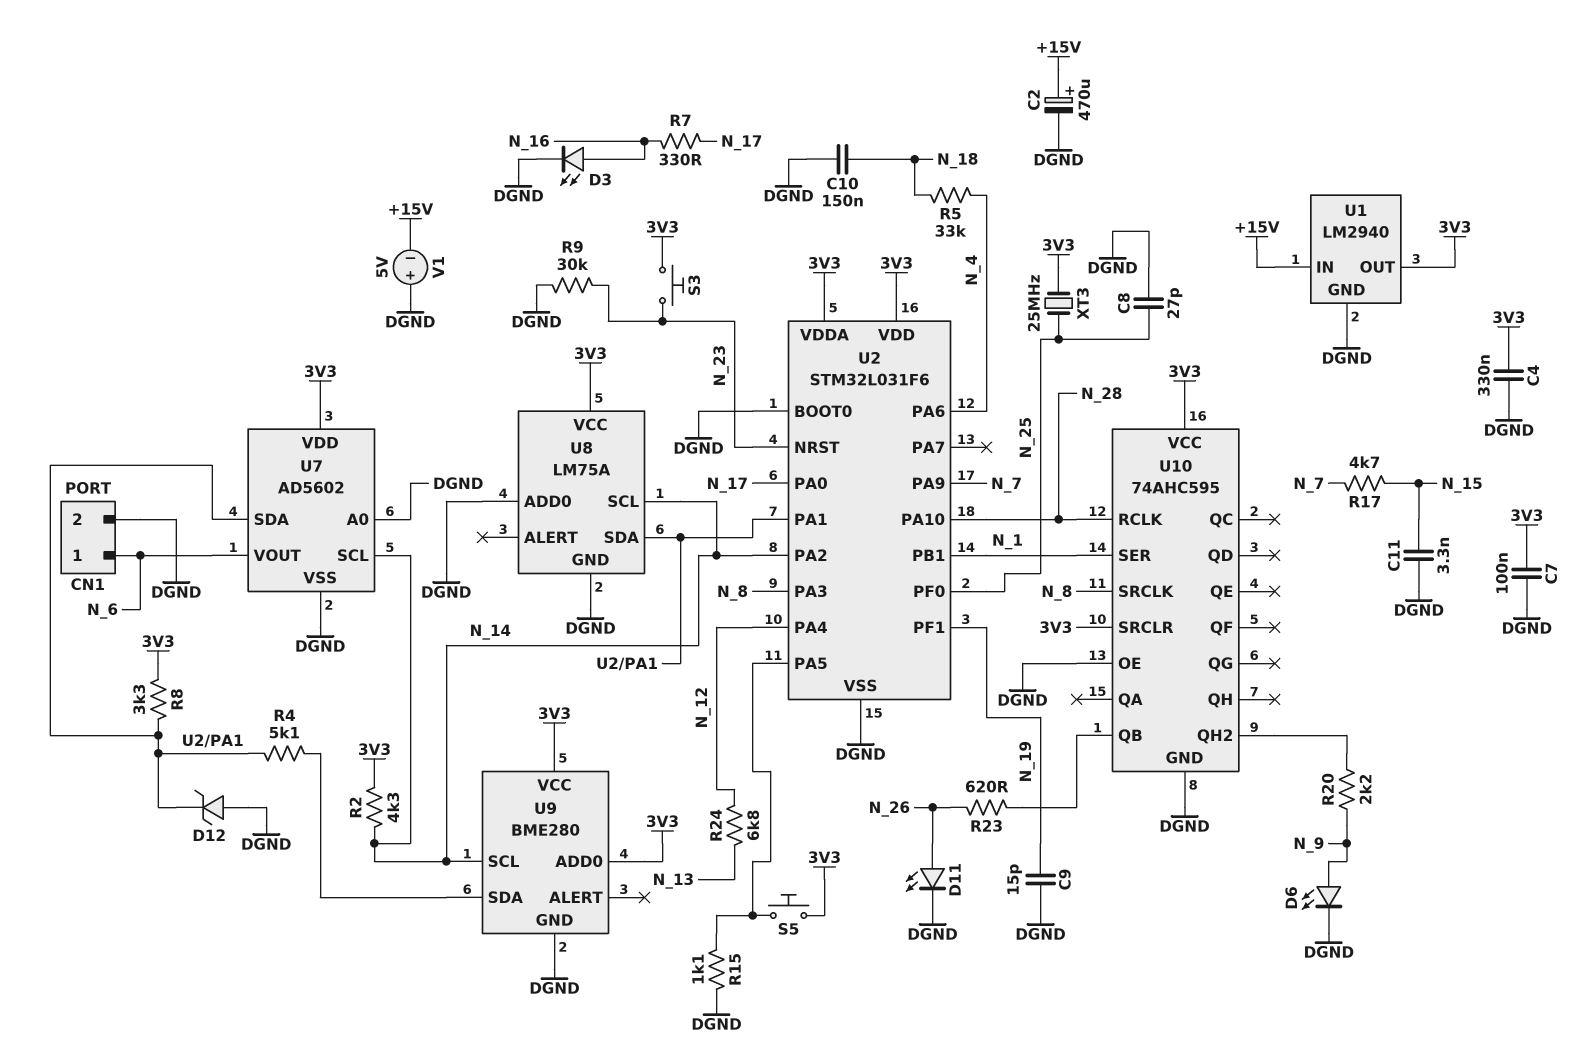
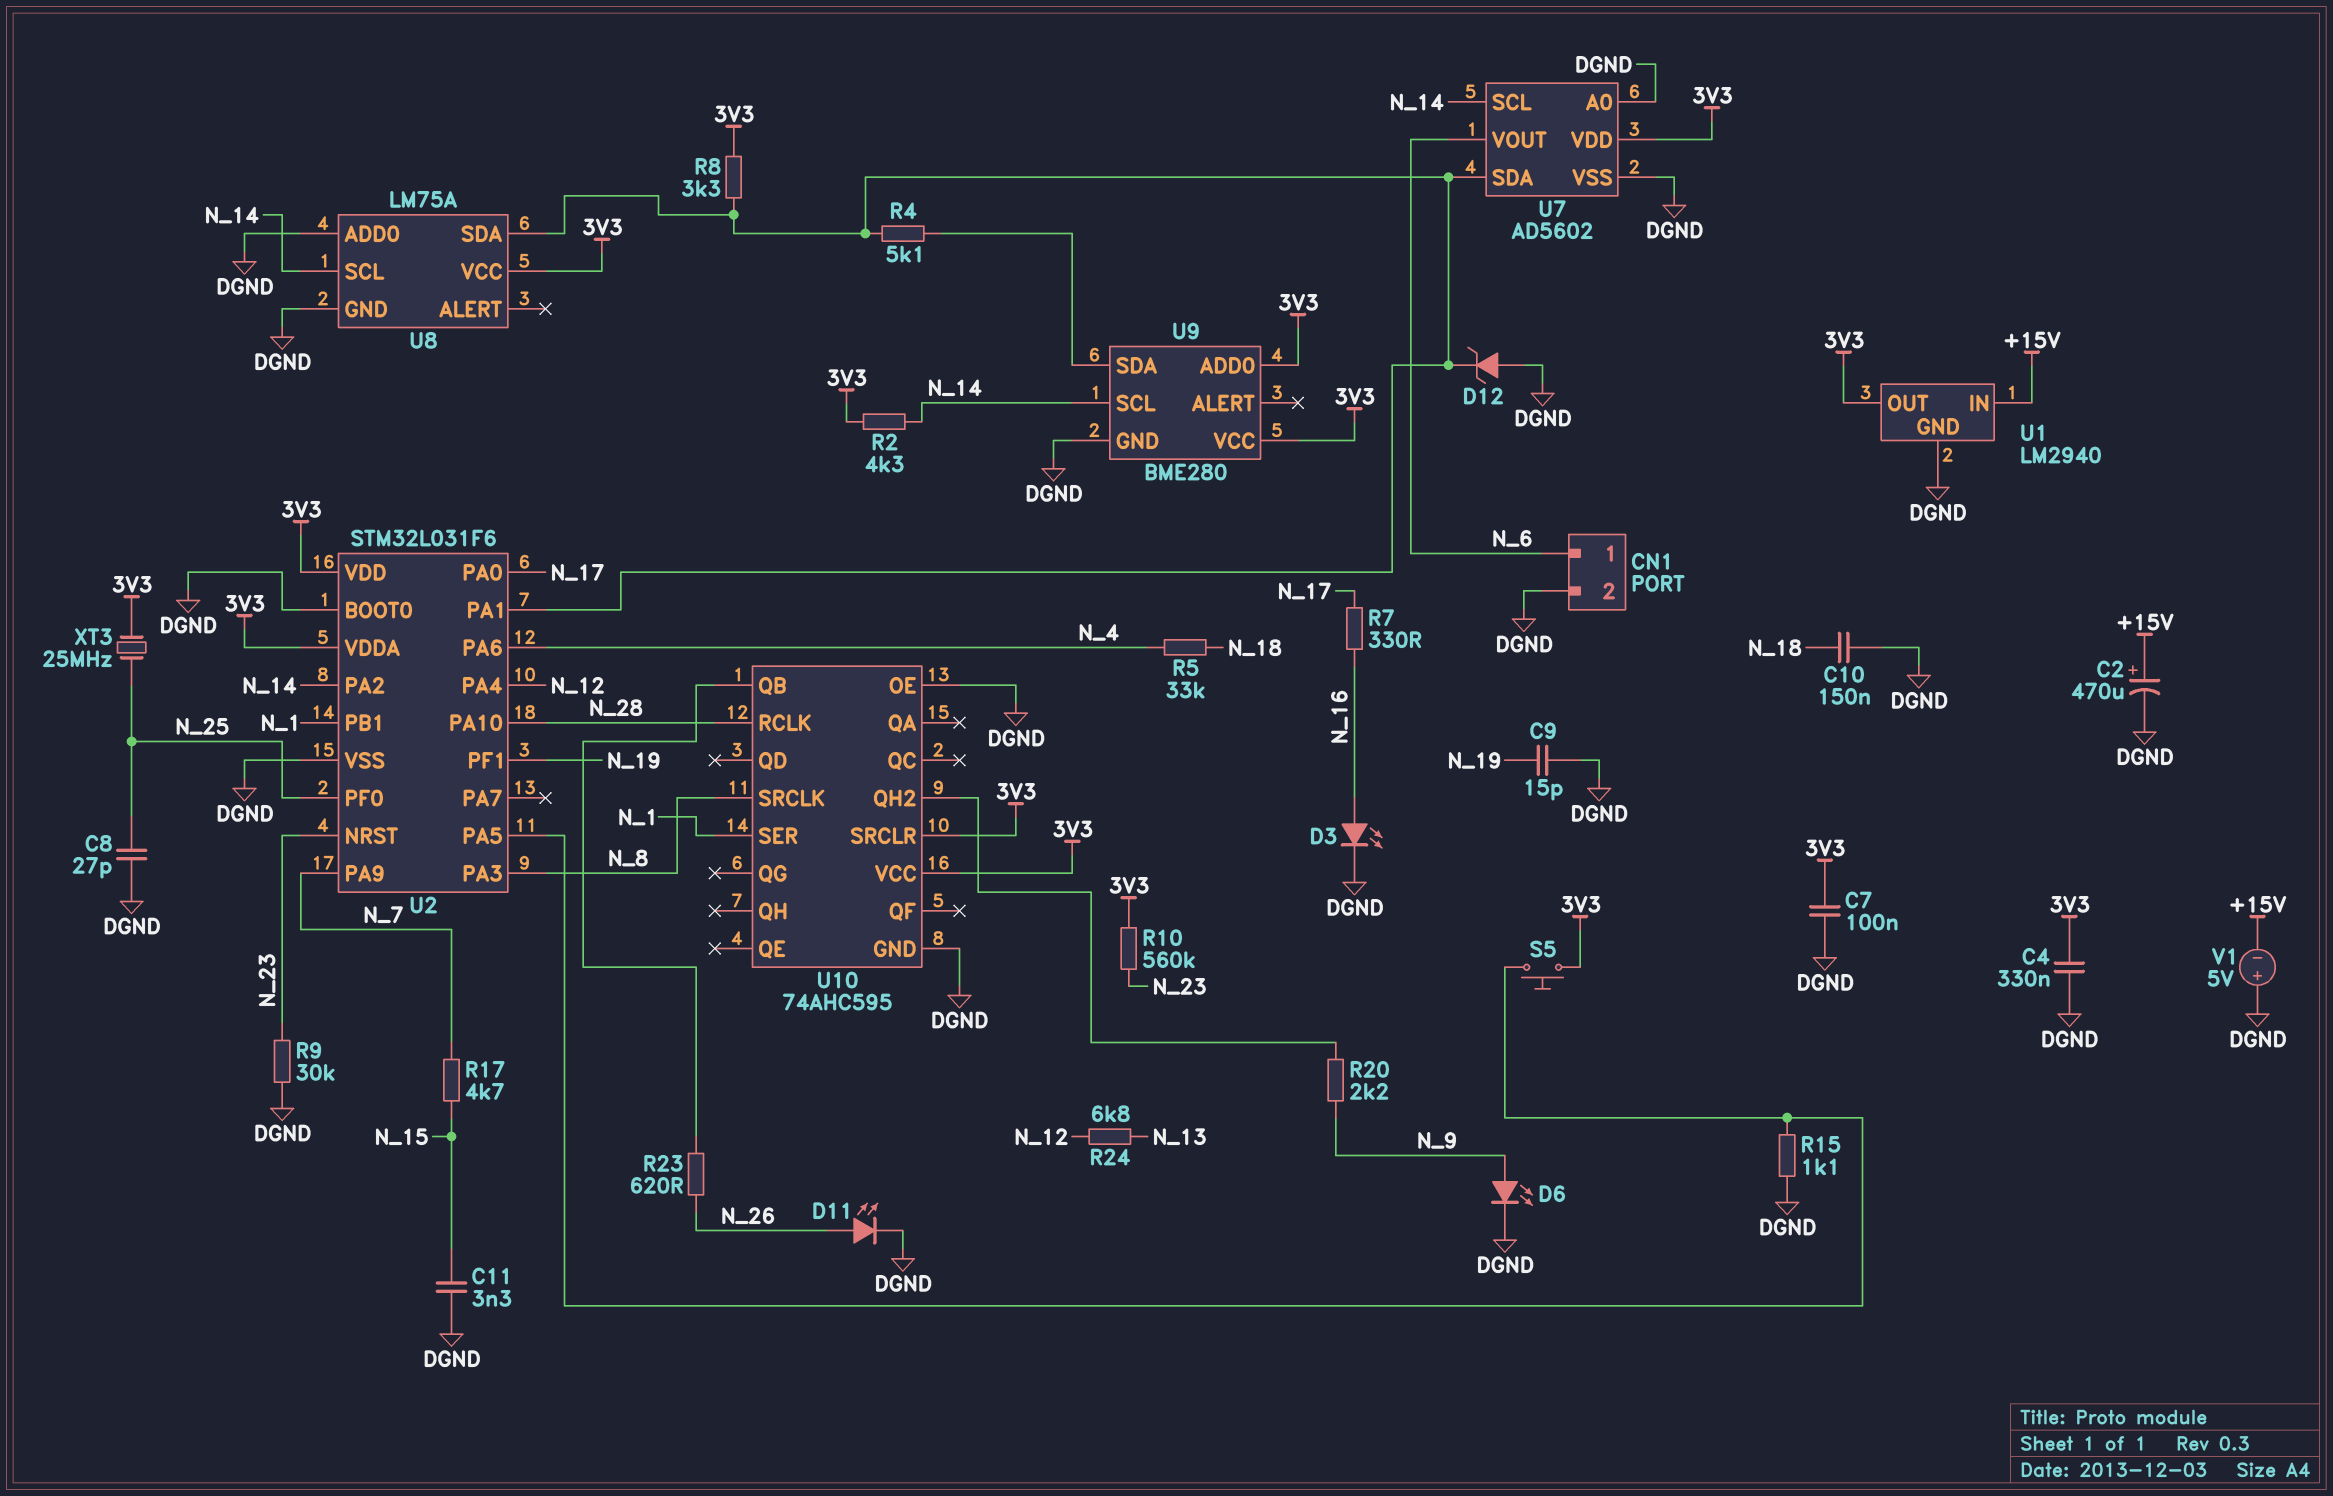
R10: none -> 560k (3V3, N_23)
S3: button (3V3, N_23) -> none

